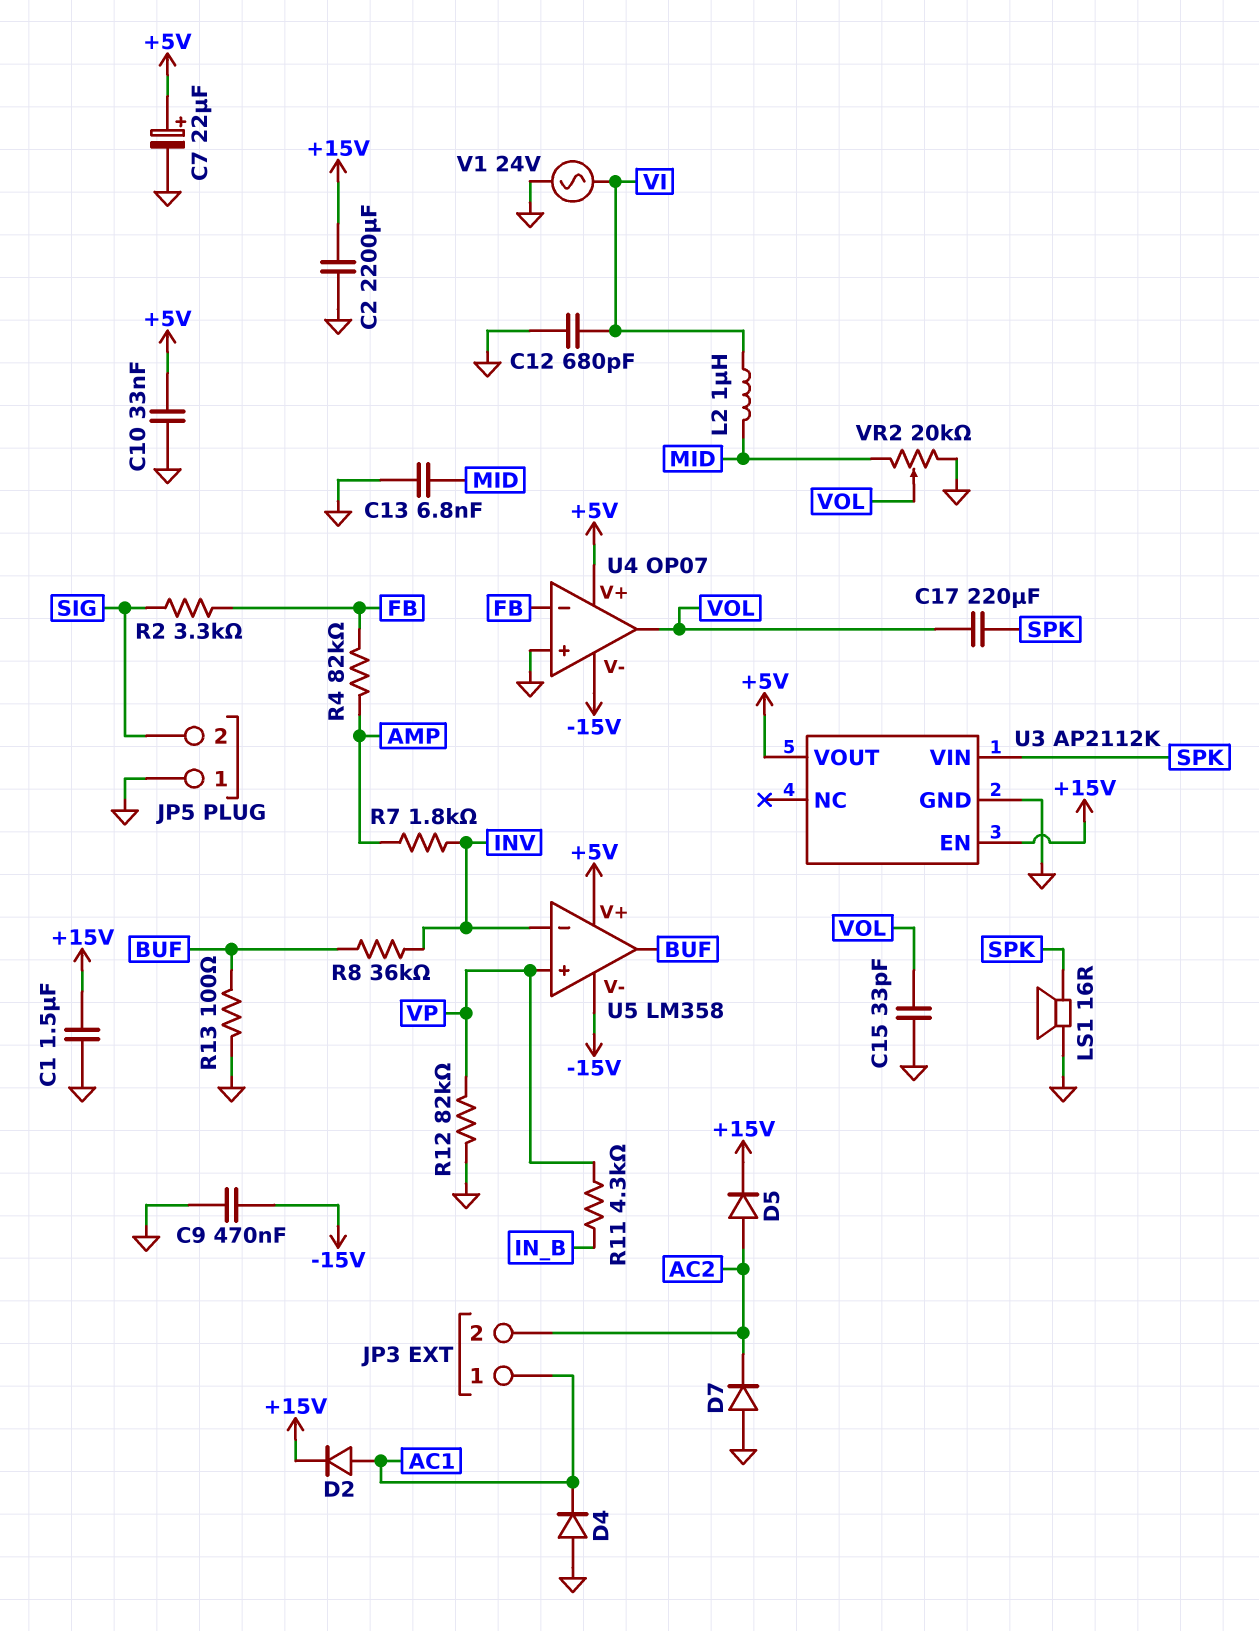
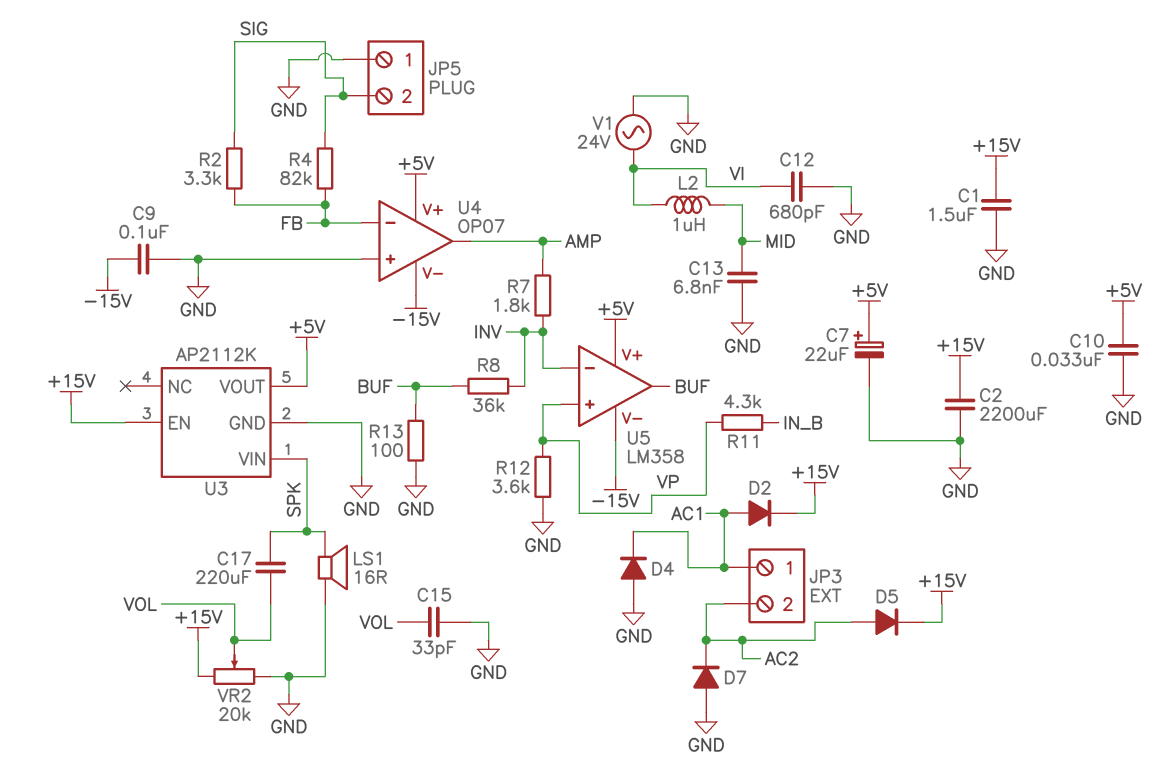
C9: 470nF (-15V, GND) -> 100nF (-15V, GND)
R4: 82k (AMP, FB) -> 82k (FB, SIG)
R12: 82k (GND, VP) -> 3.6k (GND, VP)
U4 pin out: VOL -> AMP
VR2: 20k (GND, MID, wiper VOL) -> 20k (+15V, GND, wiper VOL)

